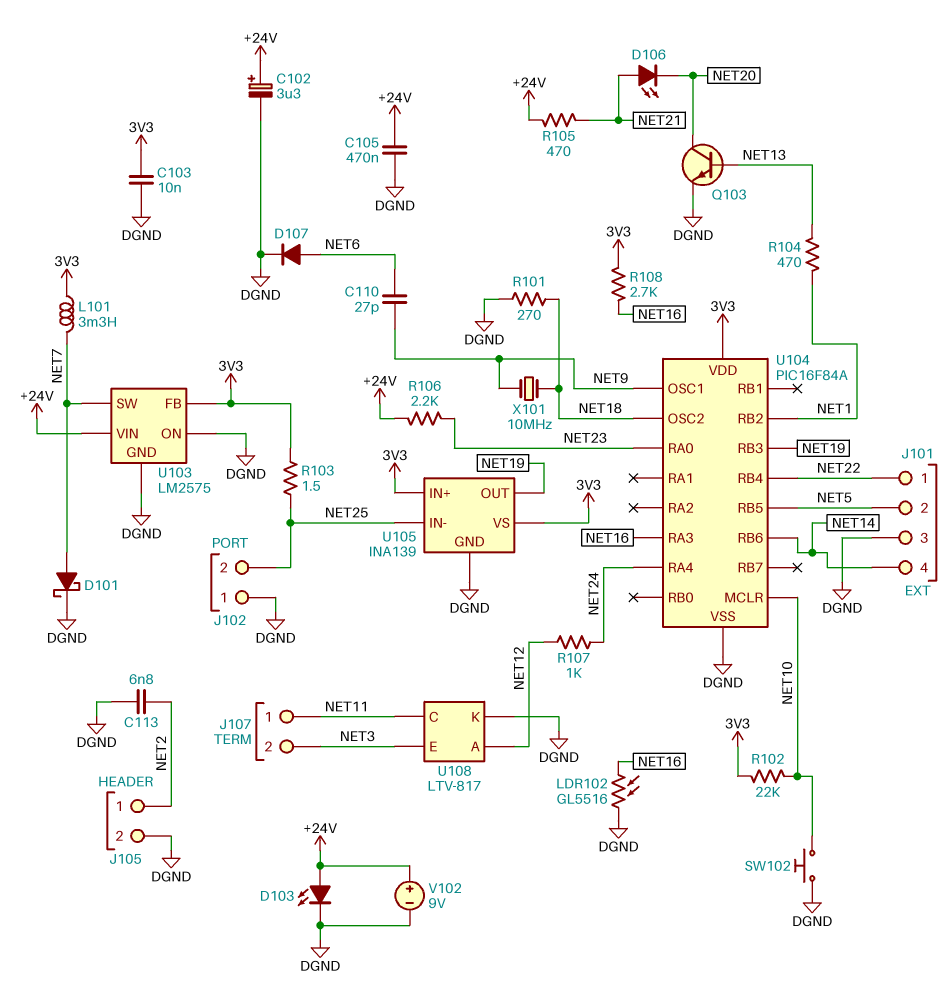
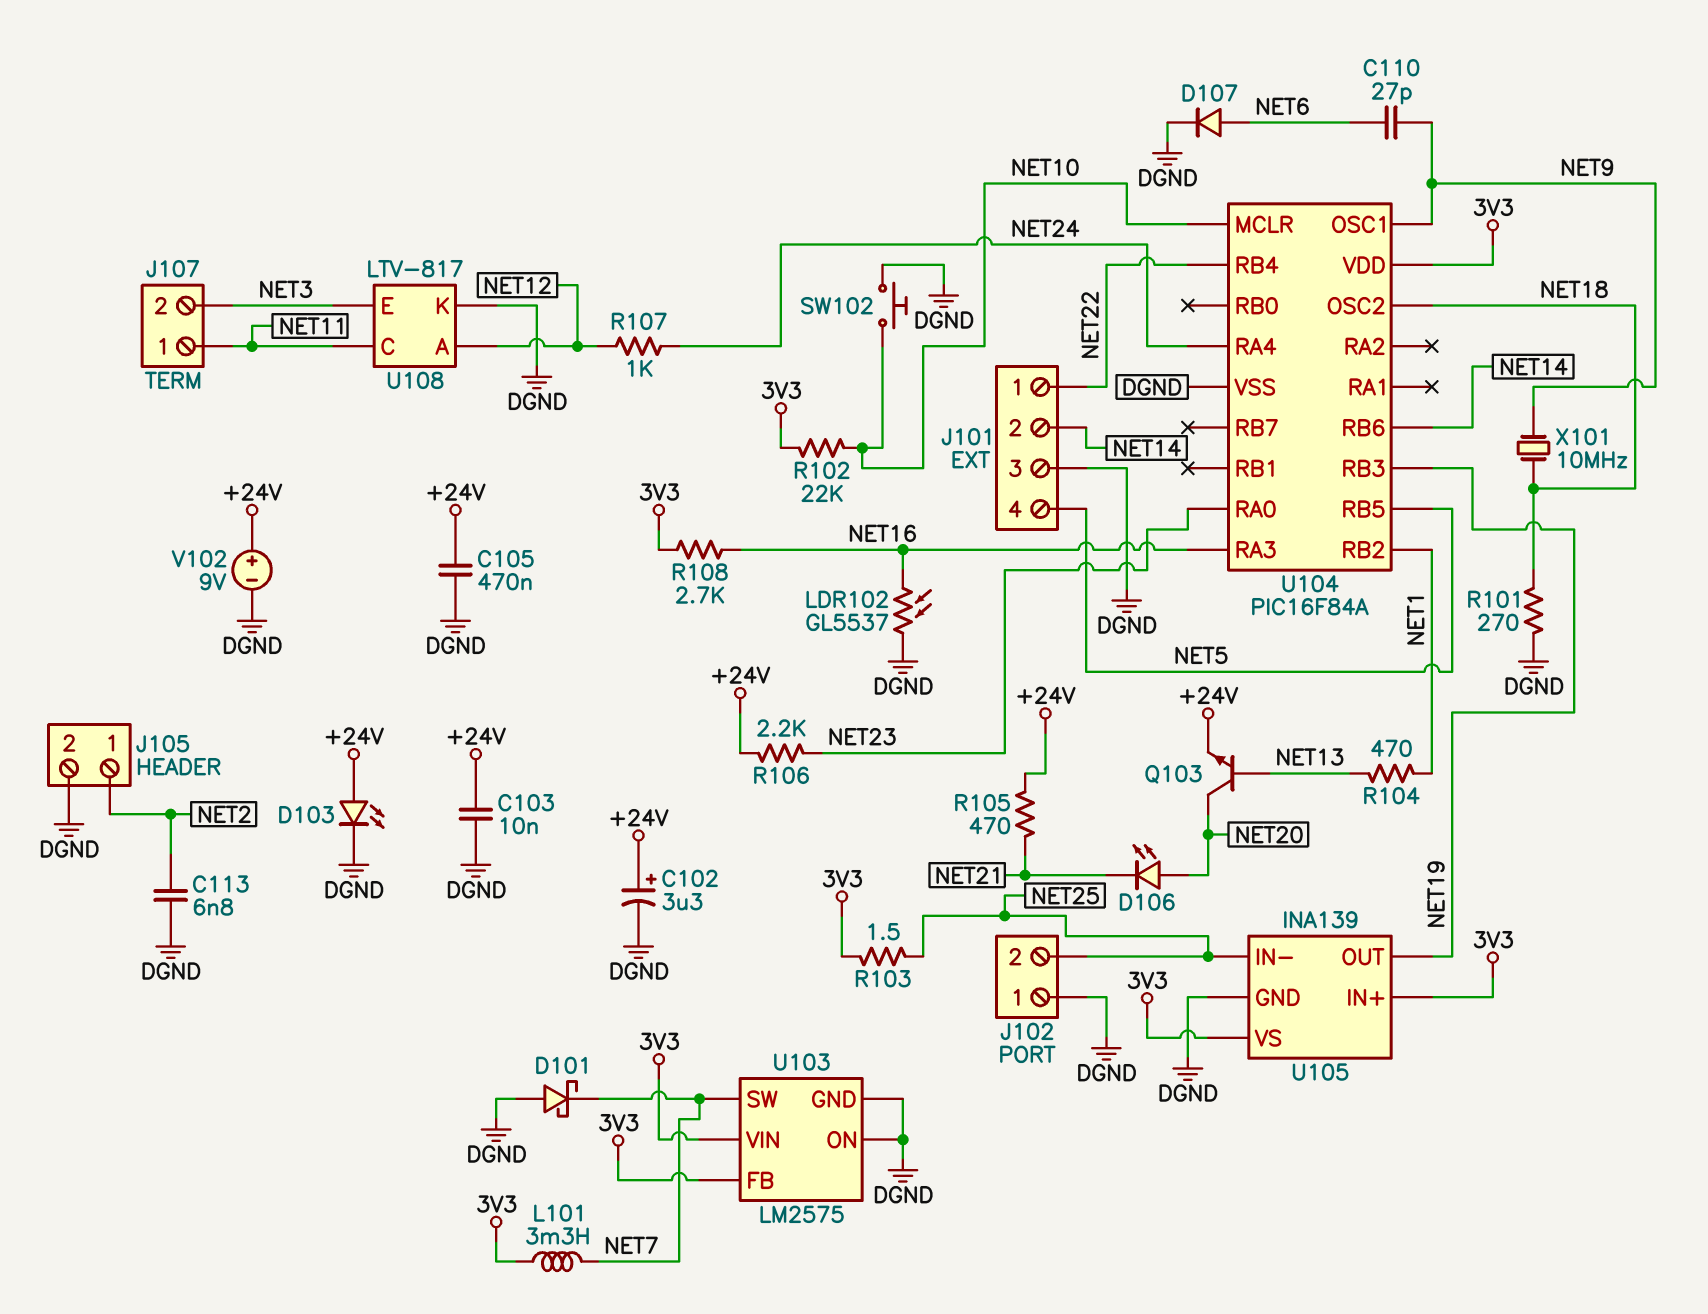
C103: 10nF (3V3, DGND) -> 10nF (+24V, DGND)
D101: schottky (A NET7, K DGND) -> schottky (A DGND, K NET7)
D106: LED (A NET21, K NET20) -> LED (A NET20, K NET21)
J101 pin 2: NET5 -> NET14
J101 pin 4: NET14 -> NET5
LDR102: GL5516 (DGND, NET16) -> GL5537 (DGND, NET16)
Q103: NPN (B NET13, C NET20, E DGND) -> NPN (B NET13, C NET20, E +24V)
U103 pin VIN: +24V -> 3V3

